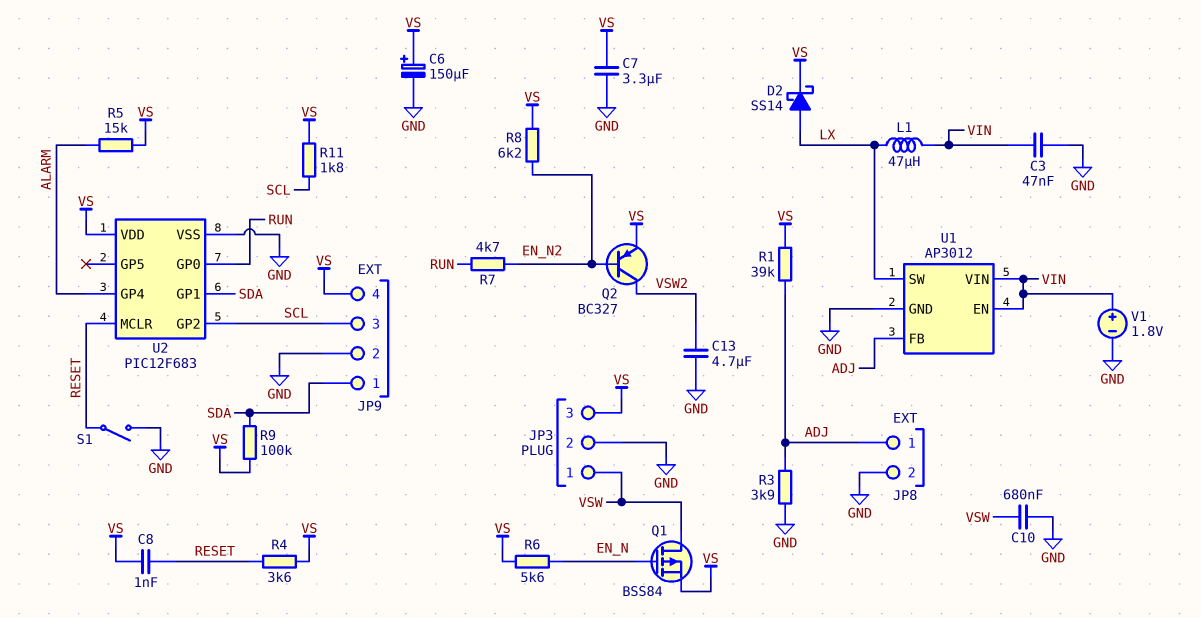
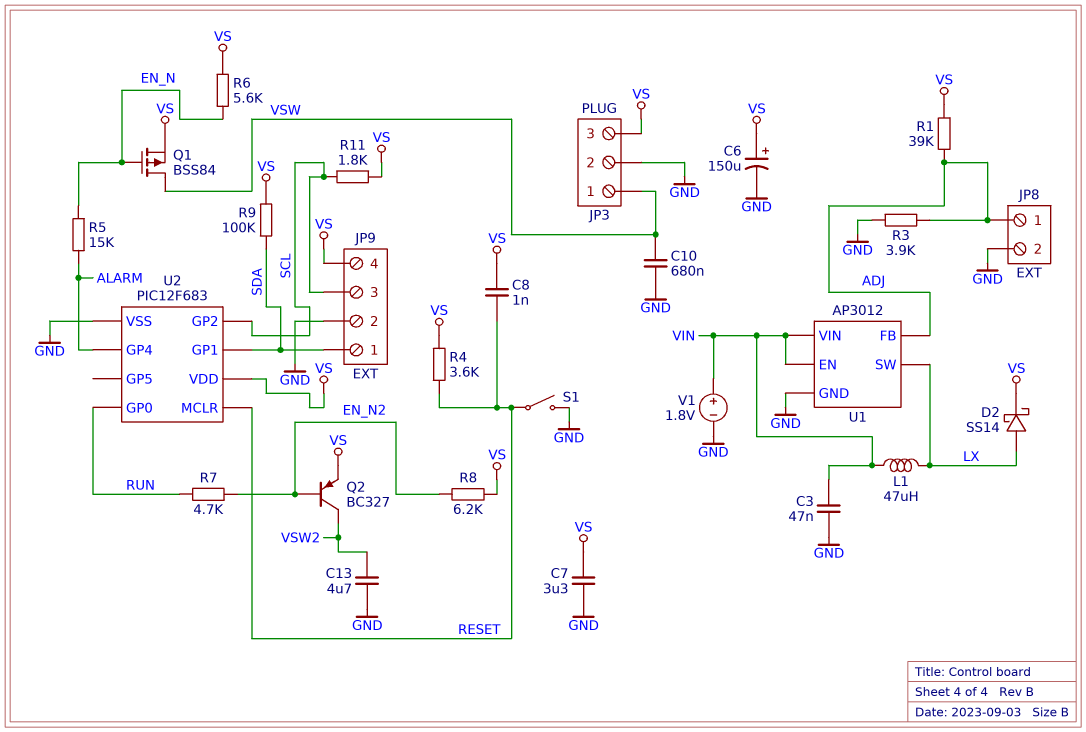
R5: 15k (ALARM, VS) -> 15k (ALARM, EN_N)

